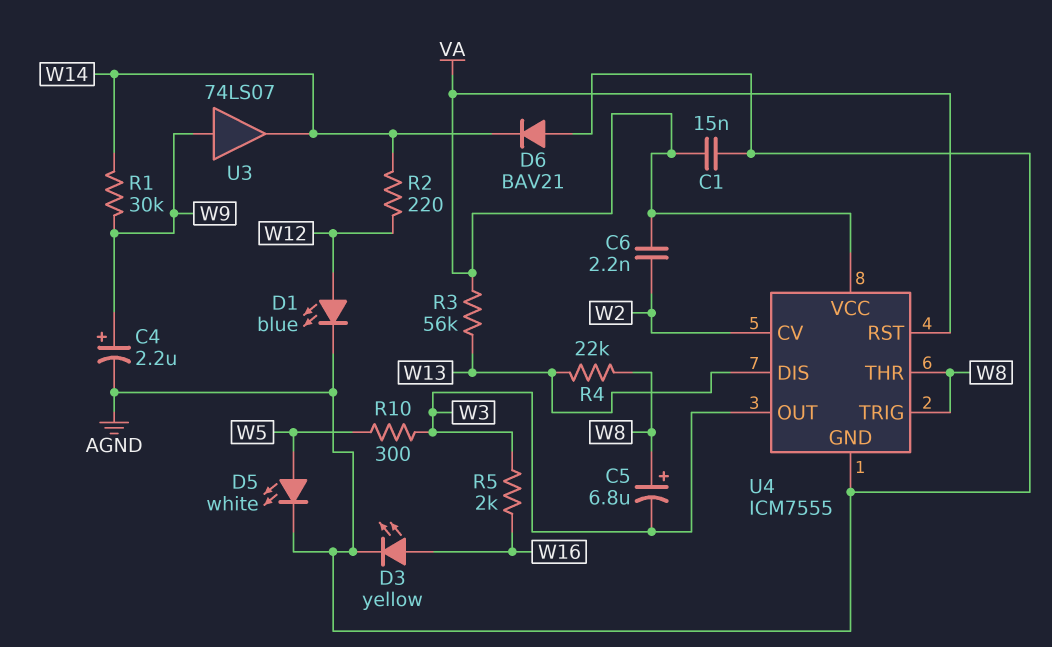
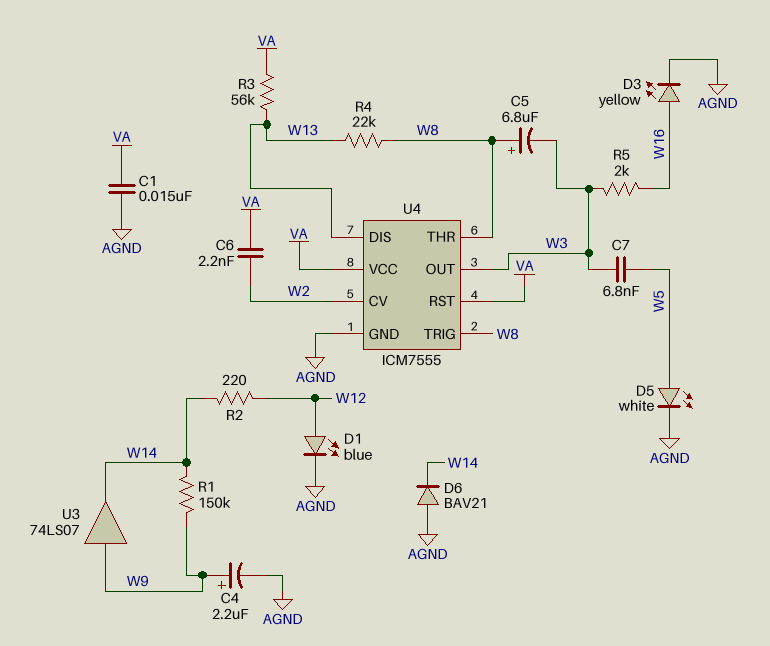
C7: none -> 6.8nF (W3, W5)
R1: 30k (W9, W14) -> 150k (W9, W14)
R10: 300 (W3, W5) -> none

